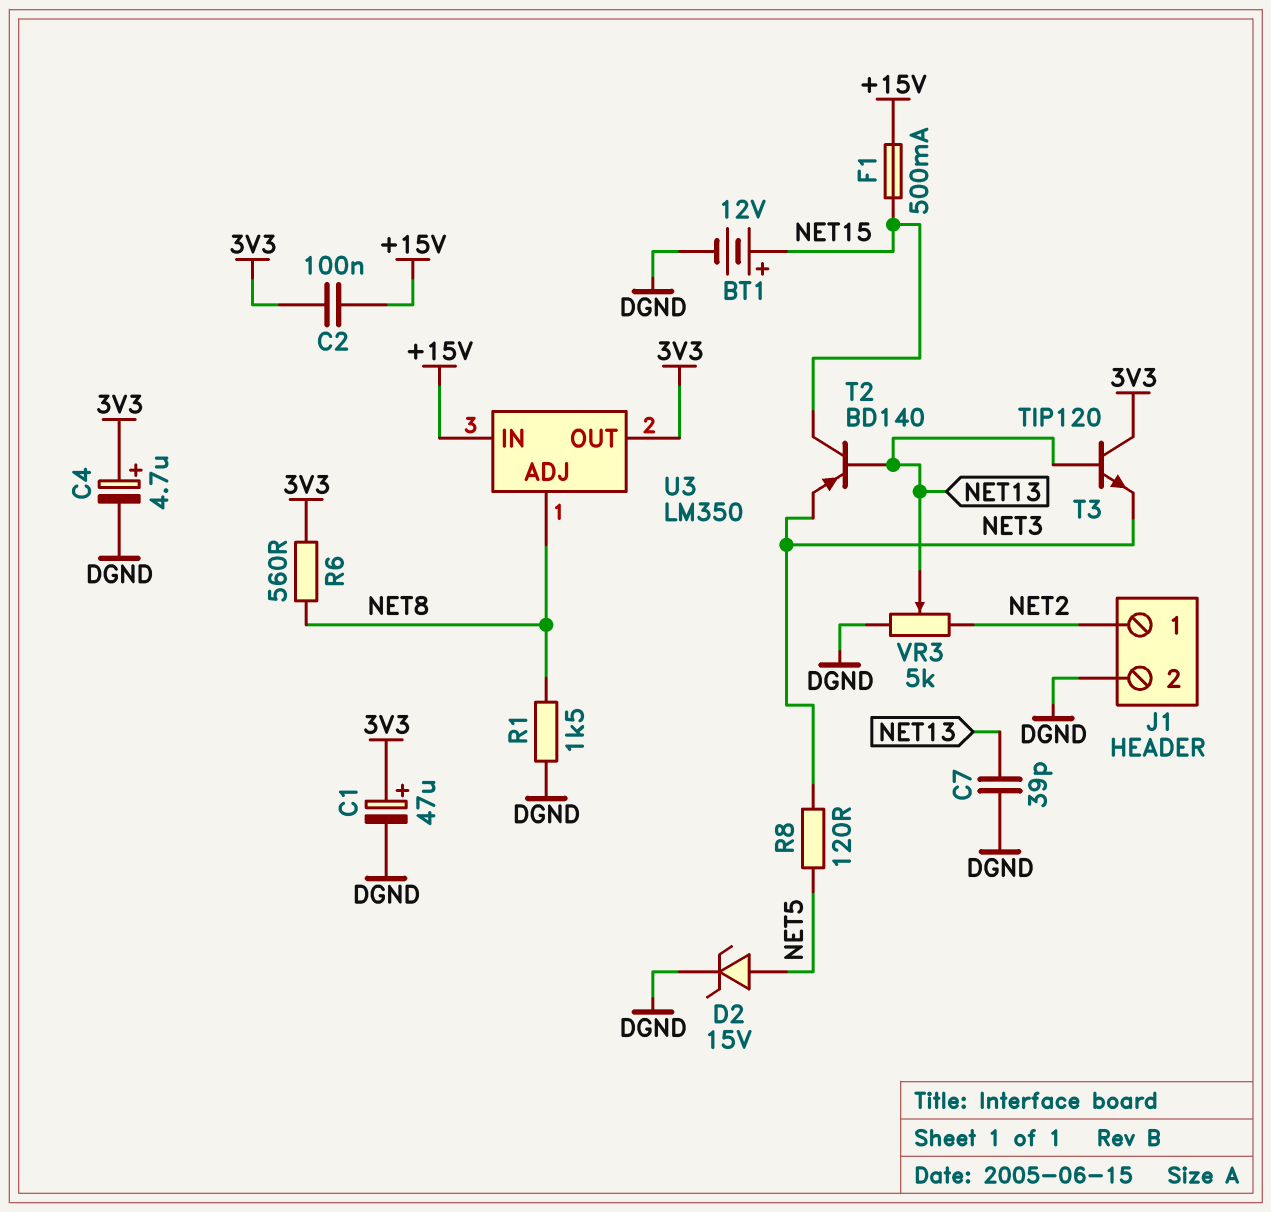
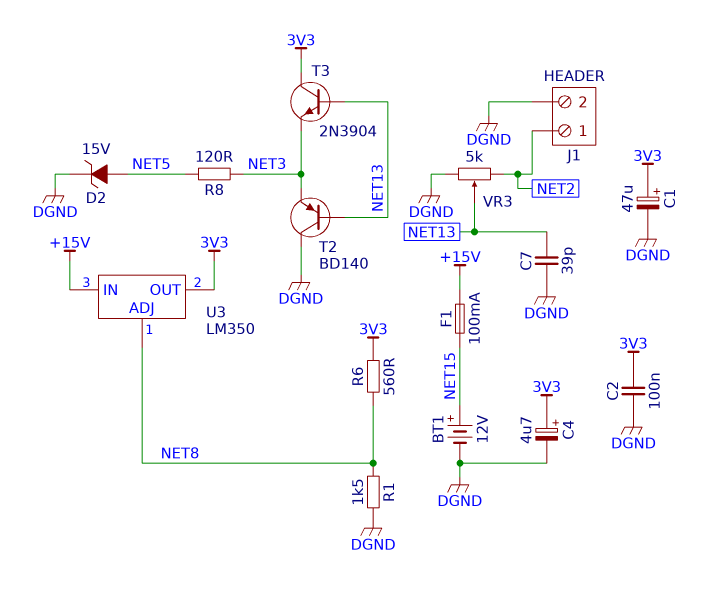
C2: 100nF (+15V, 3V3) -> 100nF (3V3, DGND)
F1: 500mA (+15V, NET15) -> 100mA (+15V, NET15)
T2: PNP BD140 (B NET13, C NET15, E NET3) -> PNP BD140 (B NET13, C DGND, E NET3)
T3: NPN TIP120 (B NET13, C 3V3, E NET3) -> NPN 2N3904 (B NET13, C 3V3, E NET3)

